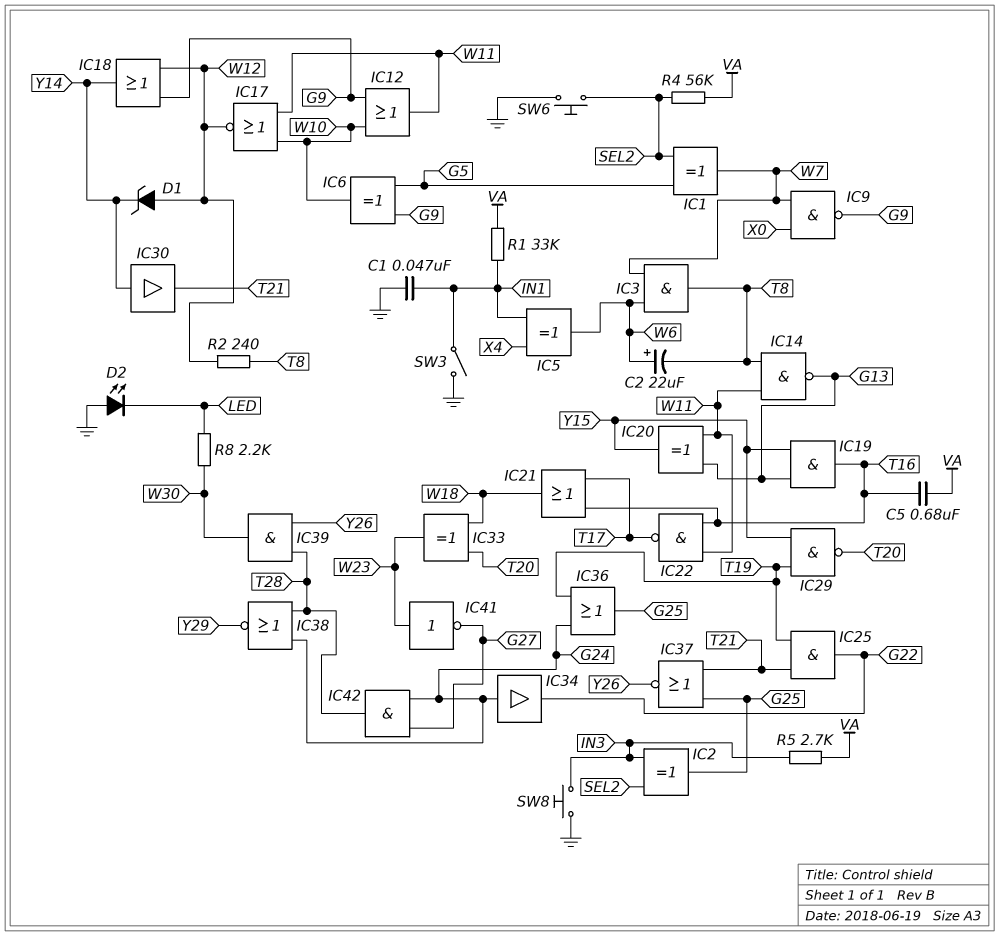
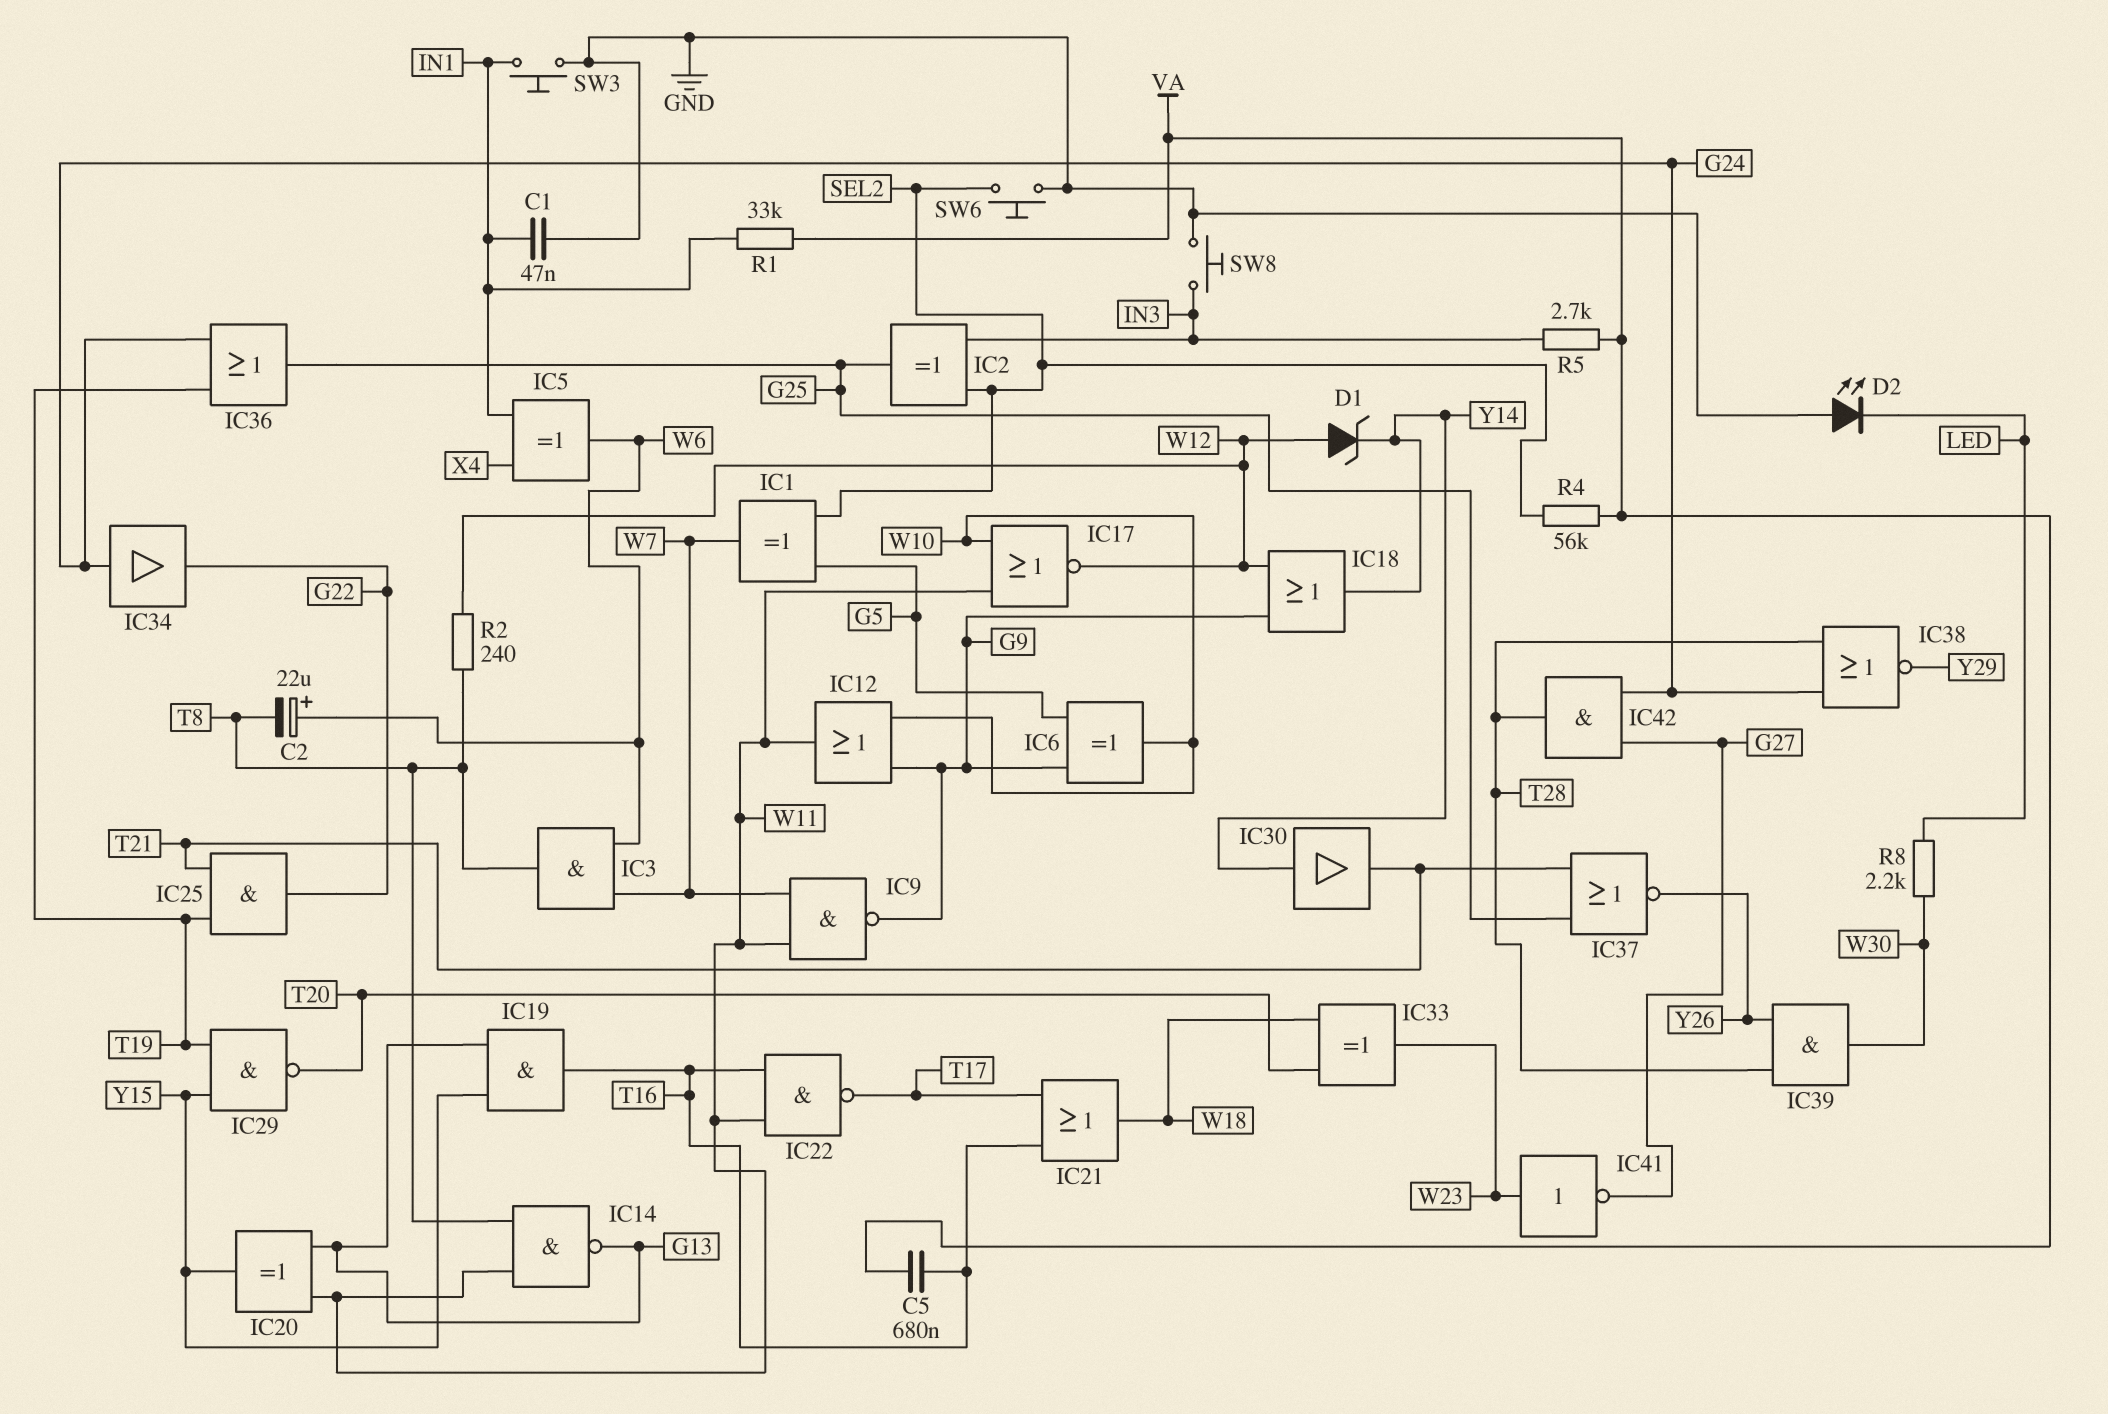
IC9: NAND (in W7, in X0, out G9) -> NAND (in W7, in W11, out G9)
SW3: switch (GND, IN1) -> button (GND, IN1)

